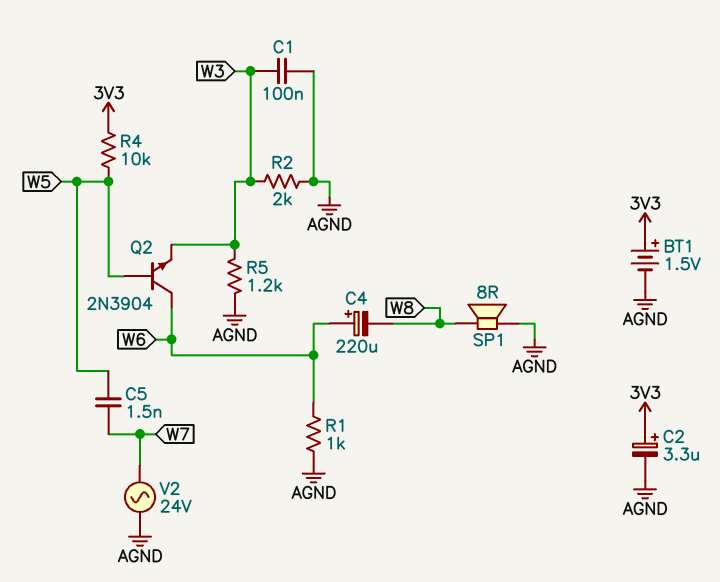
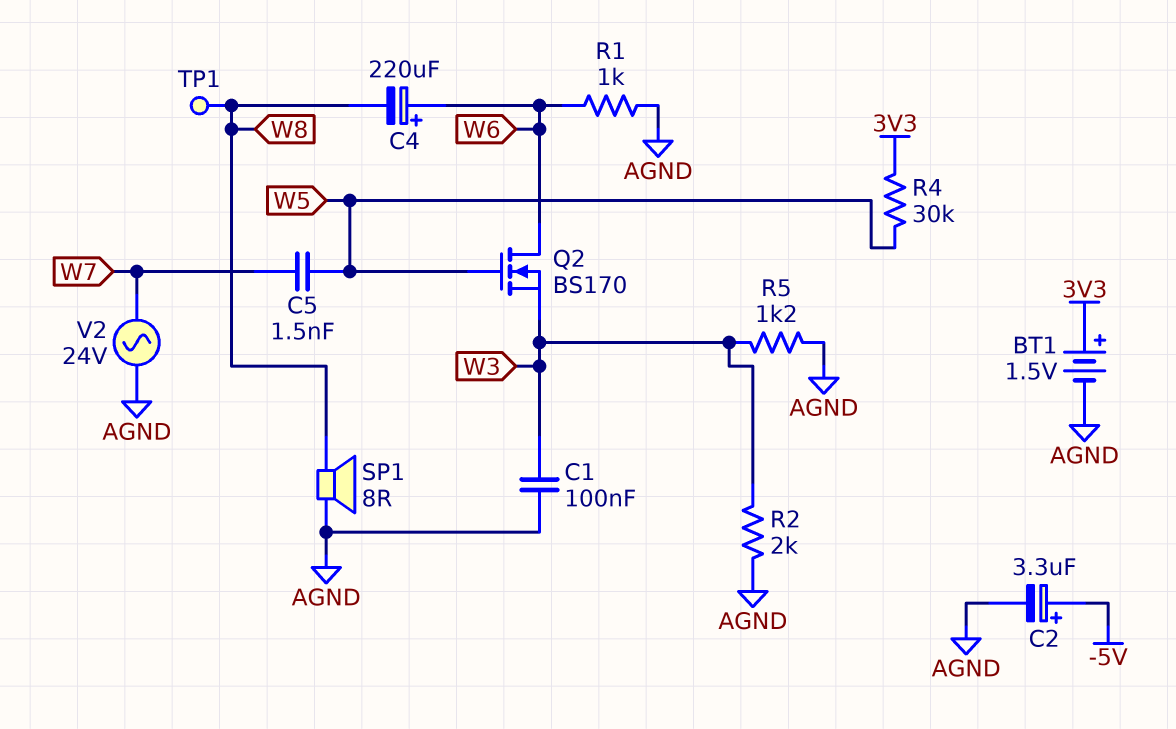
C2: 3.3uF (plus 3V3, minus AGND) -> 3.3uF (plus -5V, minus AGND)
Q2: NPN 2N3904 (B W5, C W6, E W3) -> NMOS BS170 (G W5, D W6, S W3)
R4: 10k (3V3, W5) -> 30k (3V3, W5)
TP1: none -> test point (W8)

